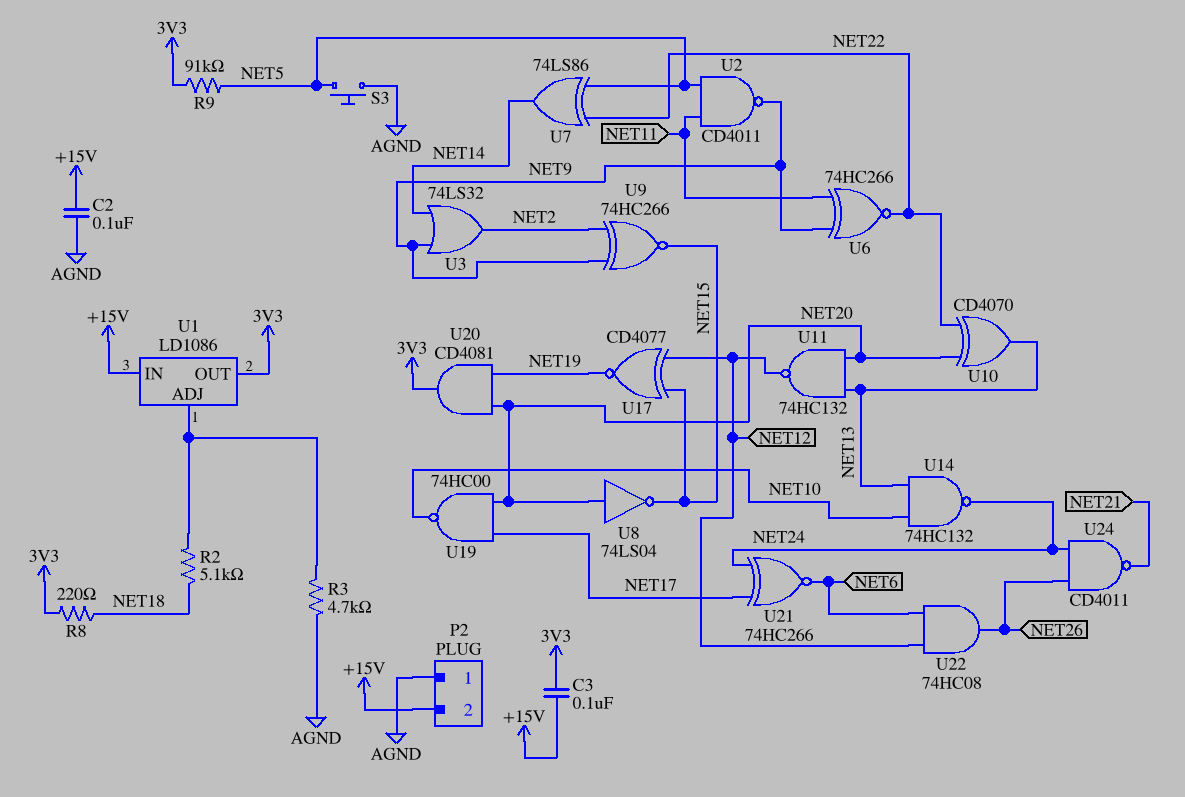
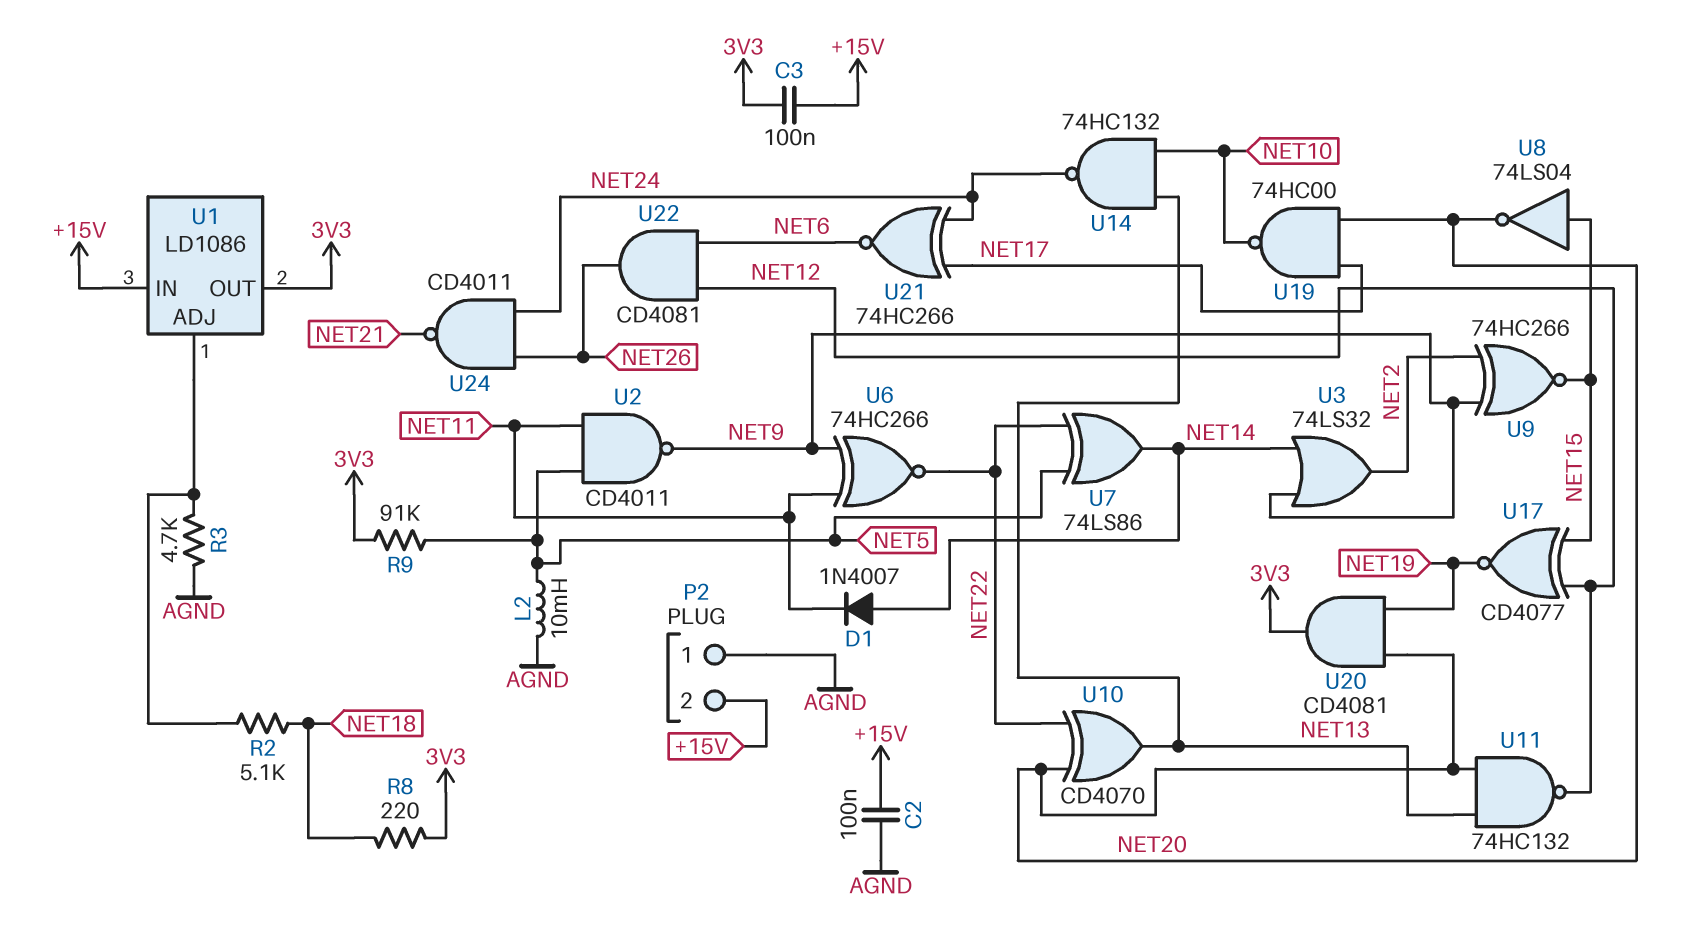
D1: none -> diode 1N4007 (A NET14, K NET11)
L2: none -> 10mH (AGND, NET5)
S3: button (AGND, NET5) -> none
U8: NOT 74LS04 (in NET20, out NET15) -> NOT 74LS04 (in NET15, out NET20)
U22: AND 74HC08 (in NET6, in NET12, out NET26) -> AND CD4081 (in NET6, in NET12, out NET26)

